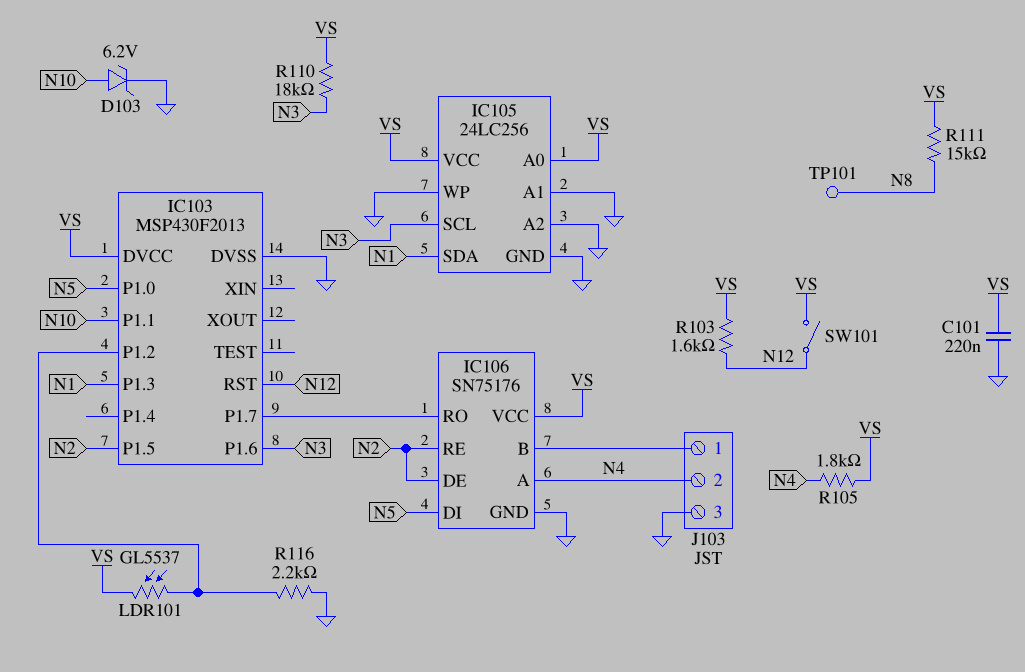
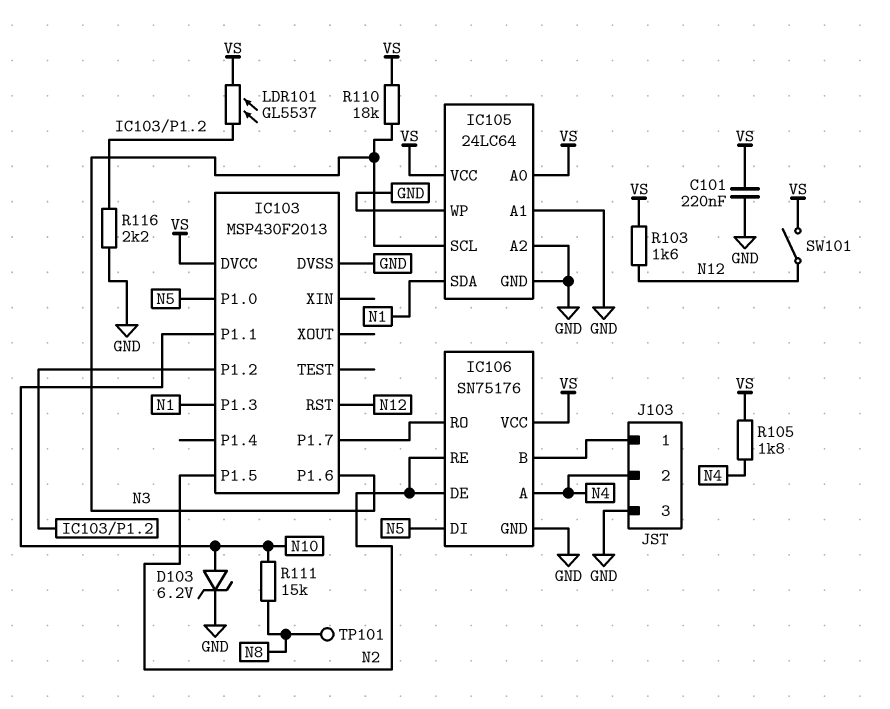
IC105: 24LC256 -> 24LC64
R111: 15k (N8, VS) -> 15k (N8, N10)

